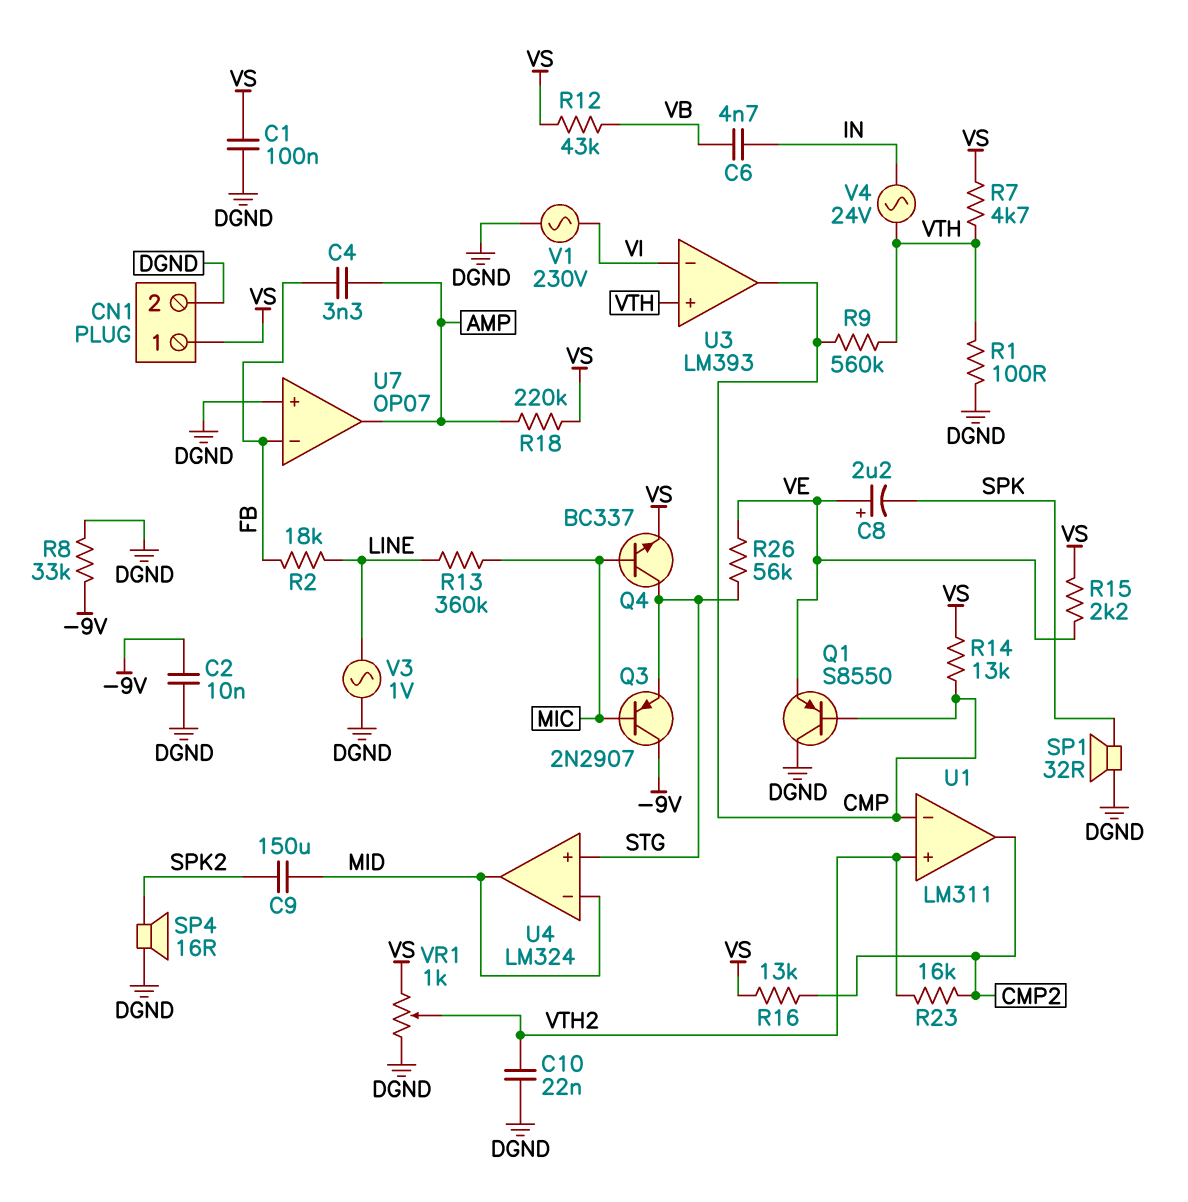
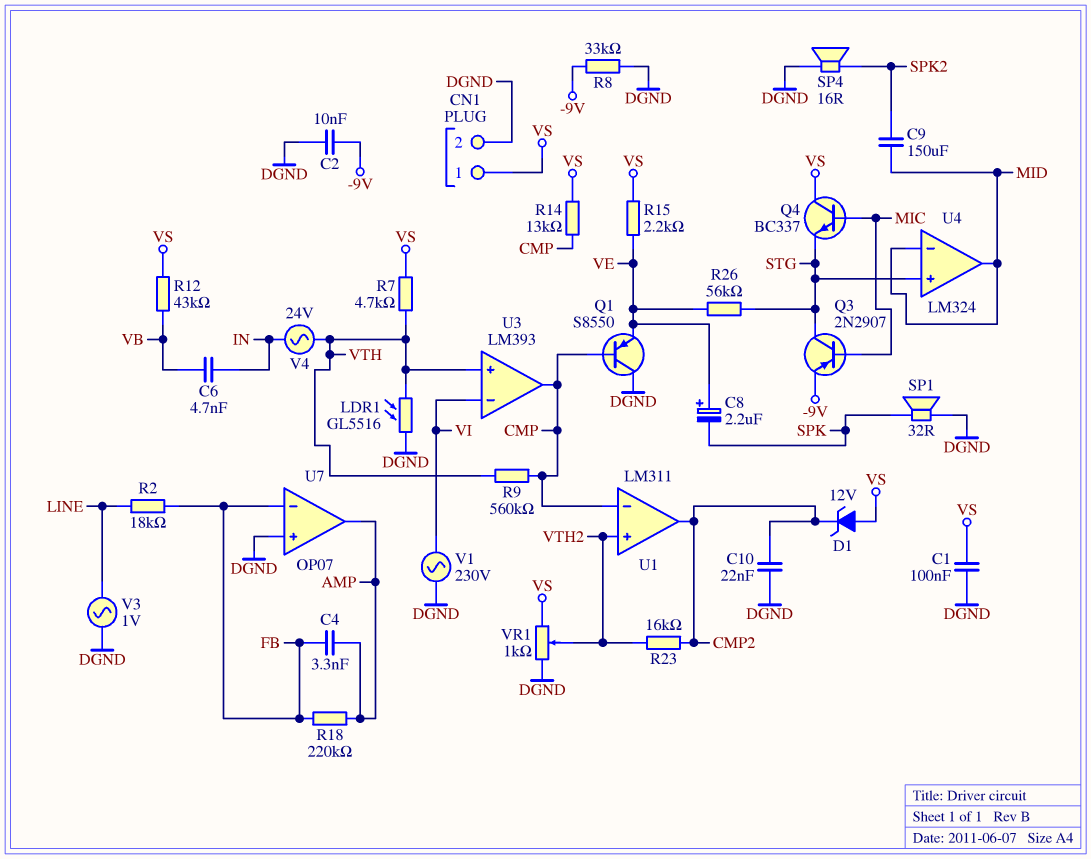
C10: 22nF (DGND, VTH2) -> 22nF (CMP2, DGND)
D1: none -> zener 12V (A VS, K CMP2)
LDR1: none -> GL5516 (DGND, VTH)
Q3: PNP 2N2907 (B MIC, C -9V, E STG) -> PNP 2N2907 (B MIC, C STG, E -9V)
Q4: NPN BC337 (B MIC, C STG, E VS) -> NPN BC337 (B MIC, C VS, E STG)
R1: 100 (DGND, VTH) -> none
R13: 360k (LINE, MIC) -> none
R16: 13k (CMP2, VS) -> none
R18: 220k (AMP, VS) -> 220k (AMP, FB)

